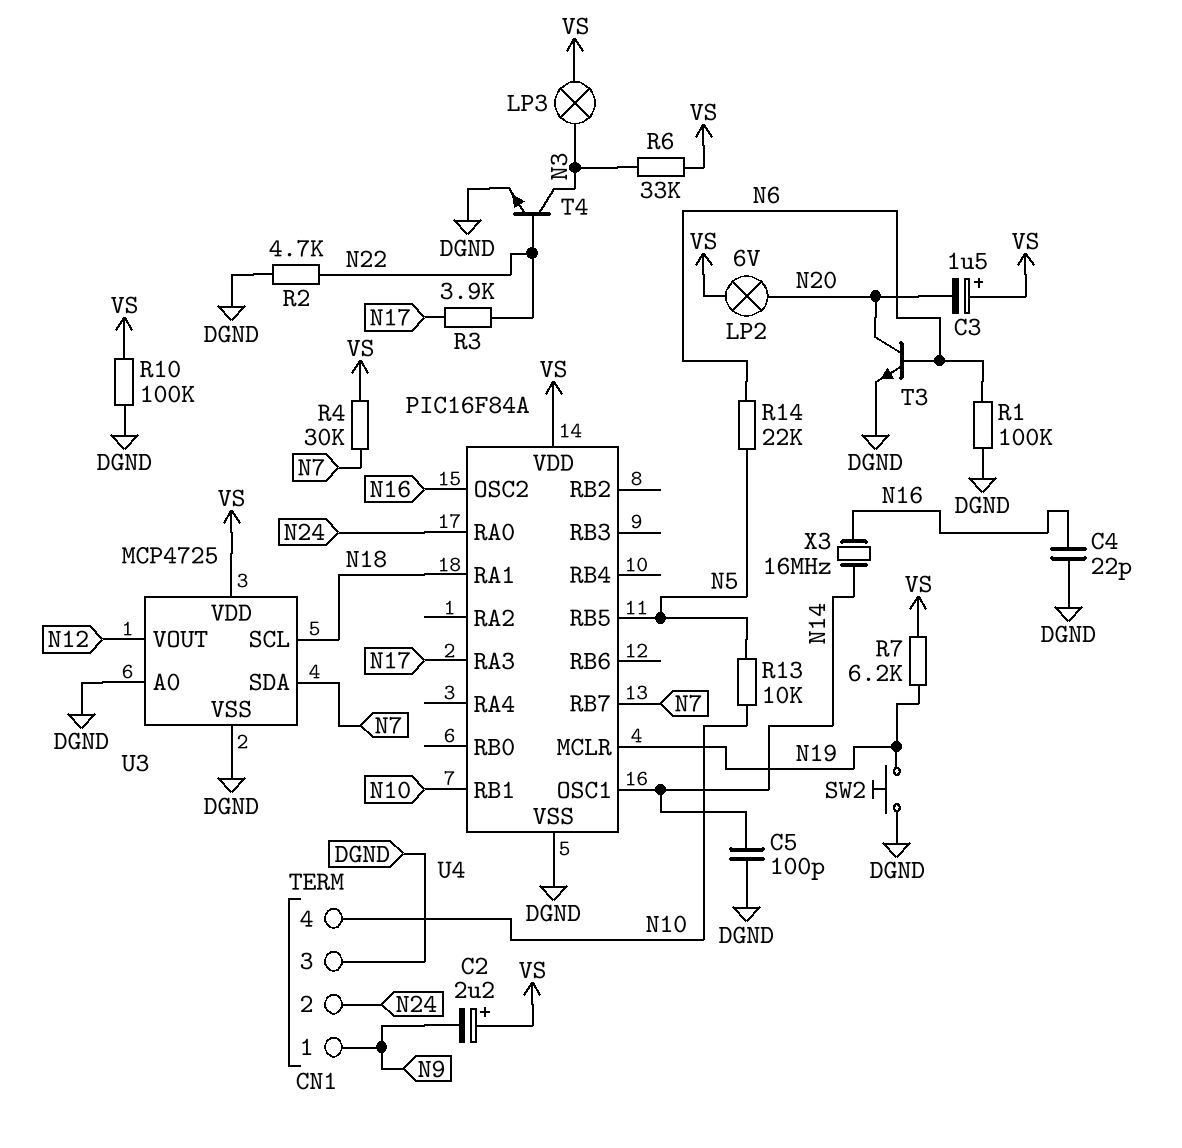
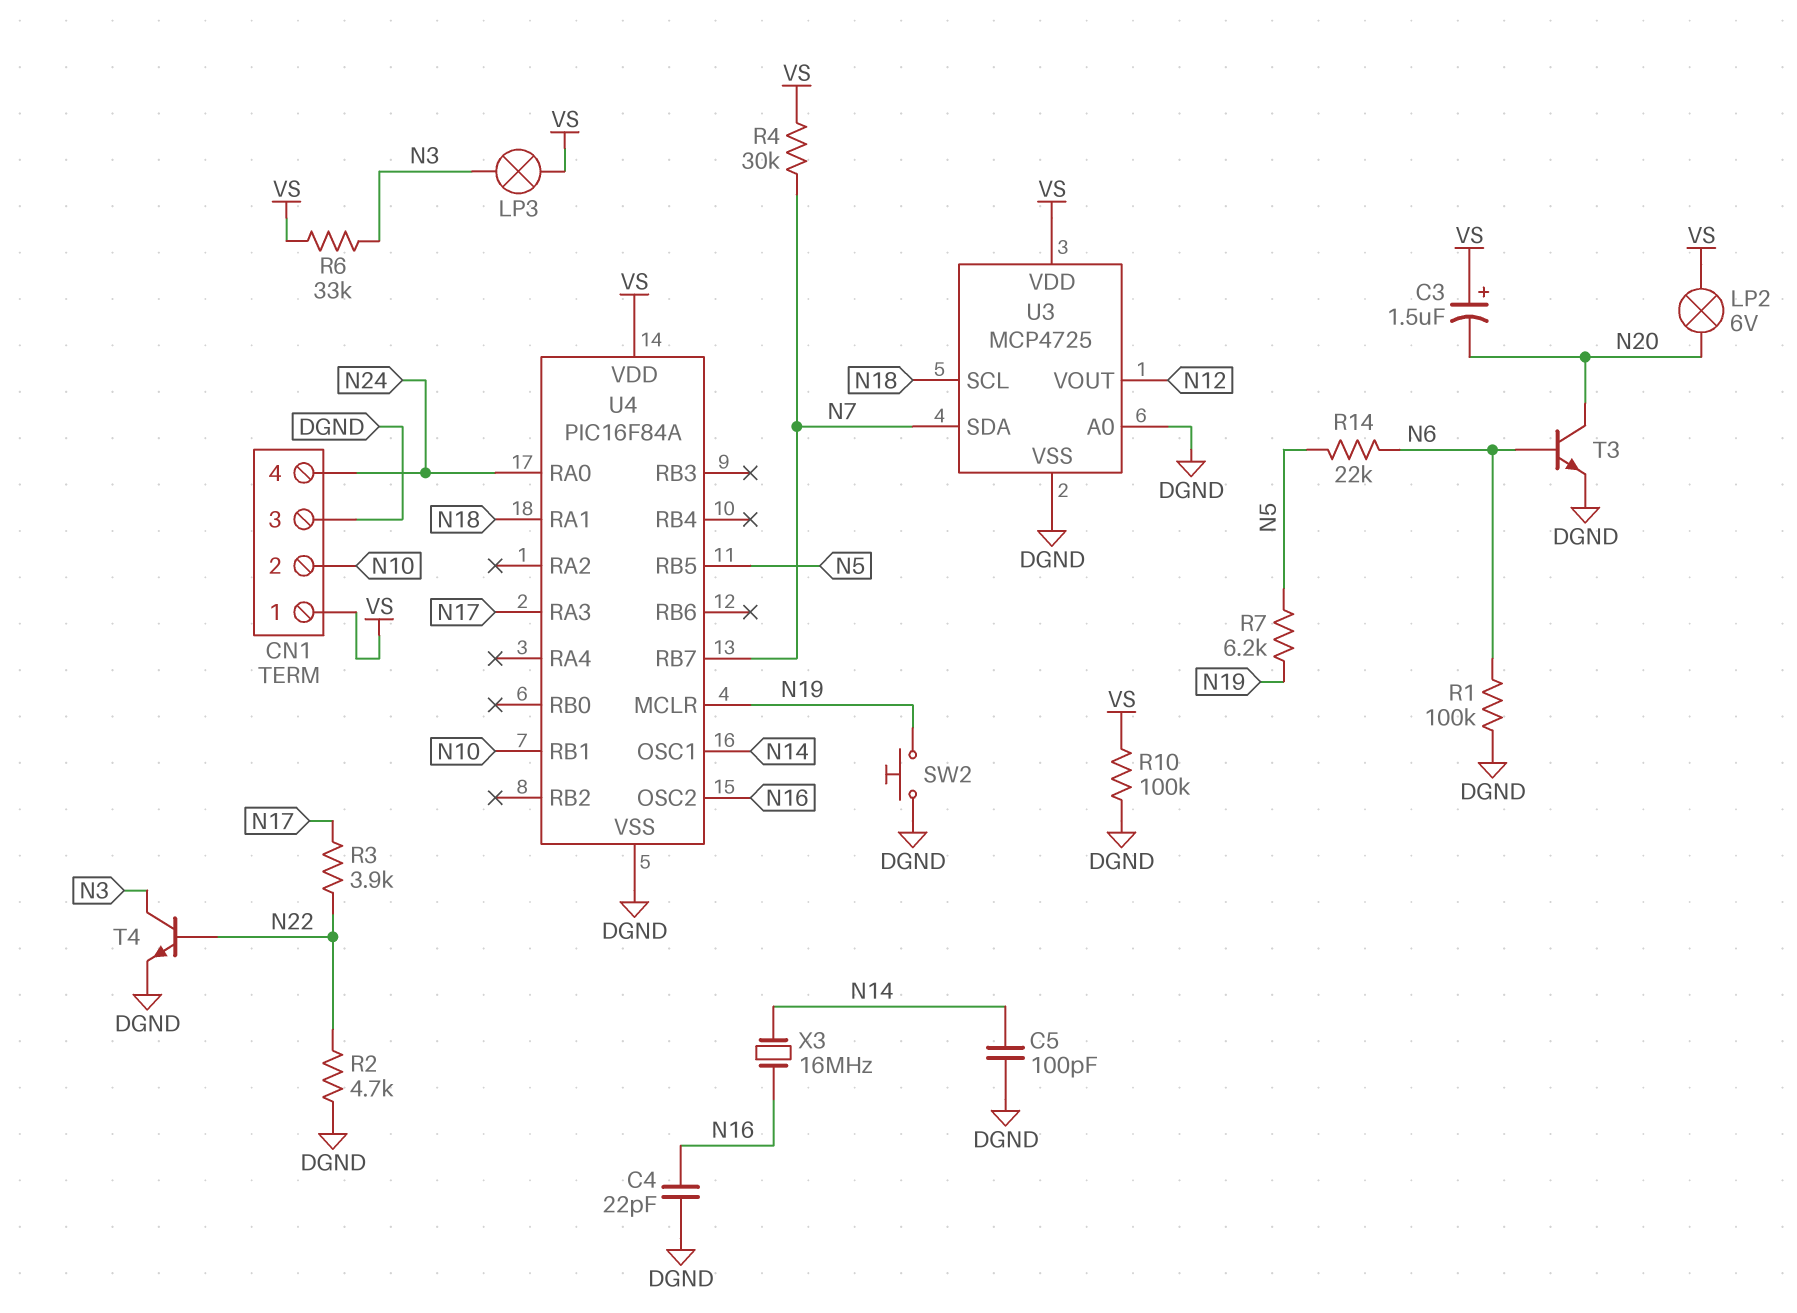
C2: 2.2uF (plus VS, minus N9) -> none
CN1 pin 1: N9 -> VS
CN1 pin 2: N24 -> N10
CN1 pin 4: N10 -> N24
R7: 6.2k (N19, VS) -> 6.2k (N5, N19)
R13: 10k (N5, N10) -> none

